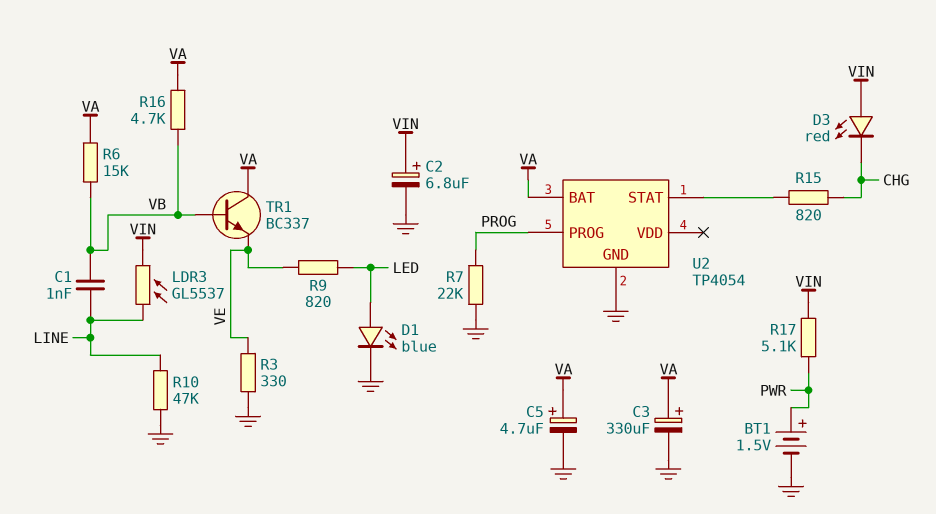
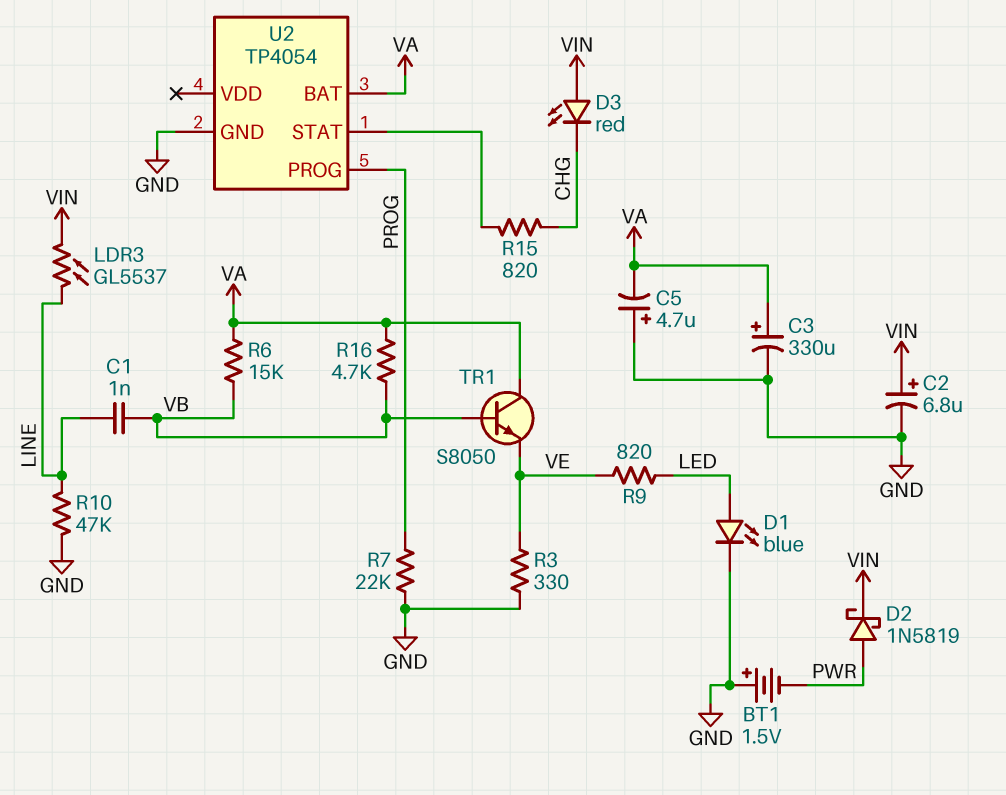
BT1: 1.5V (plus PWR, minus GND) -> 1.5V (plus GND, minus PWR)
C5: 4.7uF (plus VA, minus GND) -> 4.7uF (plus GND, minus VA)
D2: none -> schottky 1N5819 (A PWR, K VIN)
R17: 5.1k (PWR, VIN) -> none
TR1: NPN BC337 (B VB, C VA, E VE) -> NPN S8050 (B VB, C VA, E VE)

